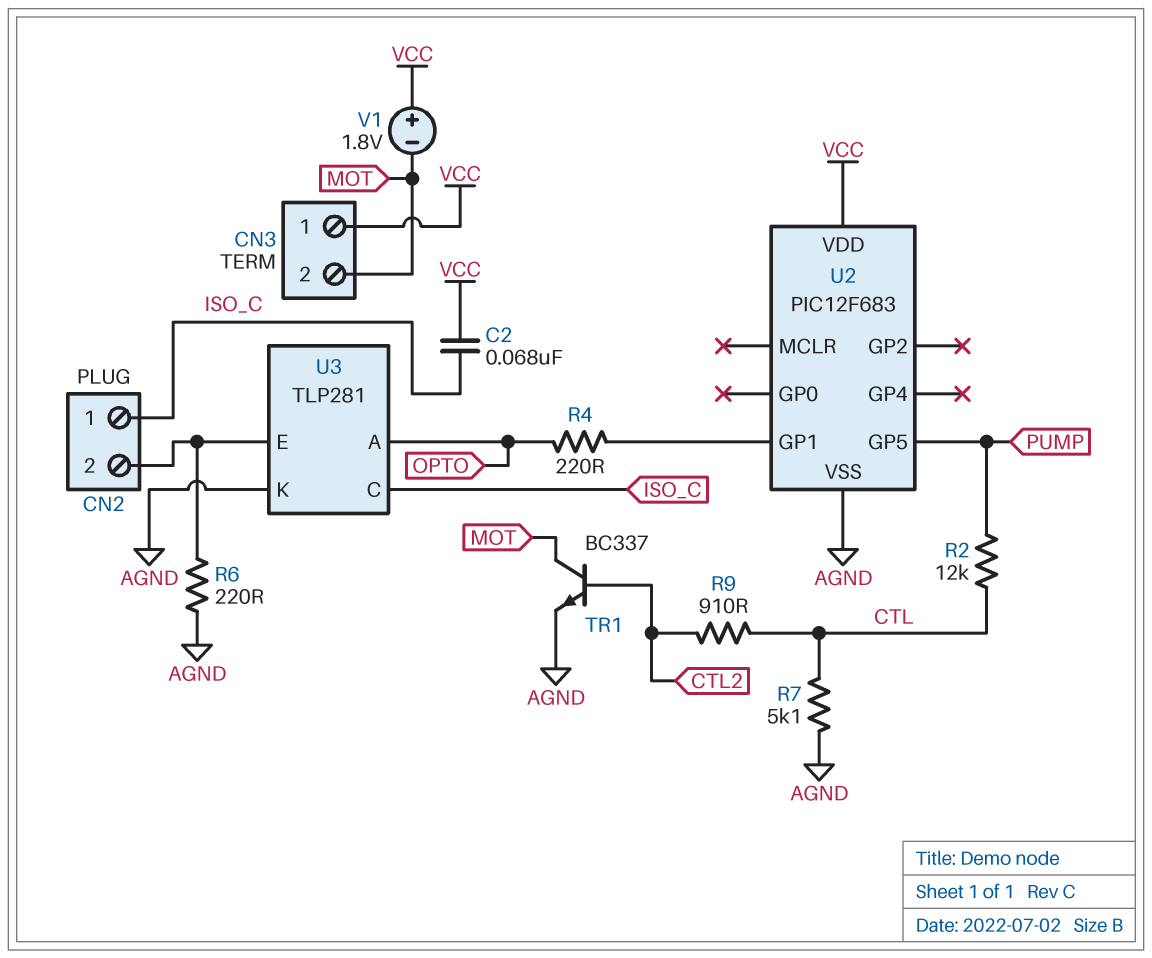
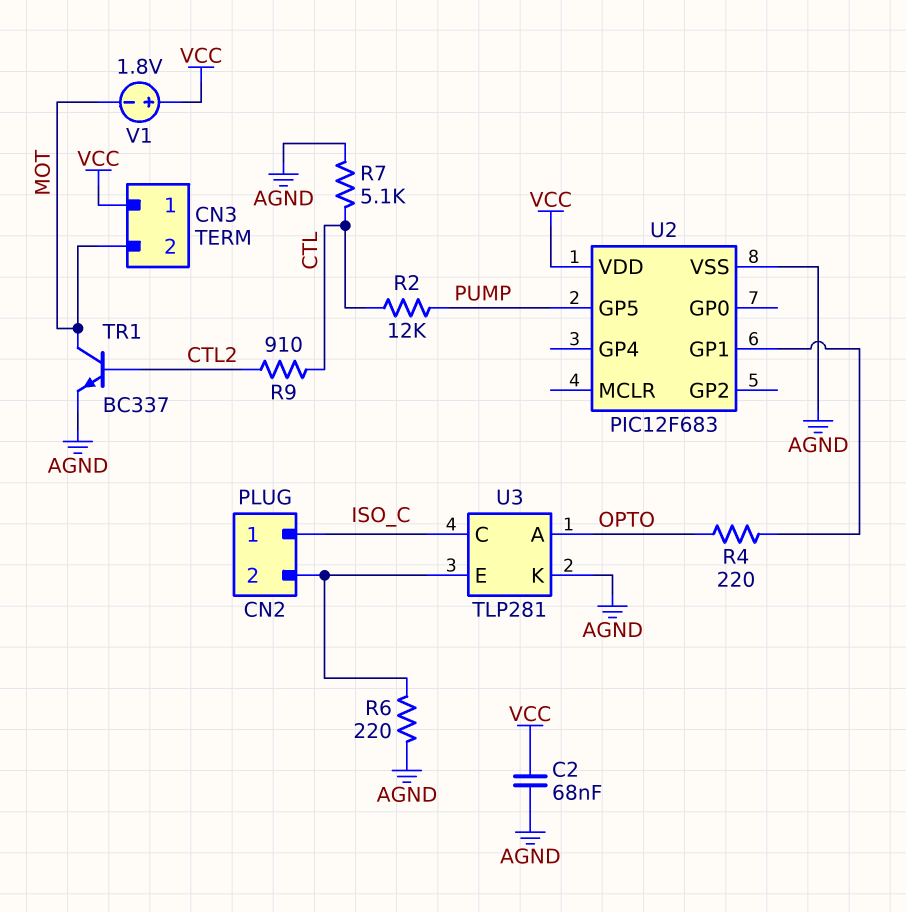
C2: 68nF (ISO_C, VCC) -> 68nF (AGND, VCC)

